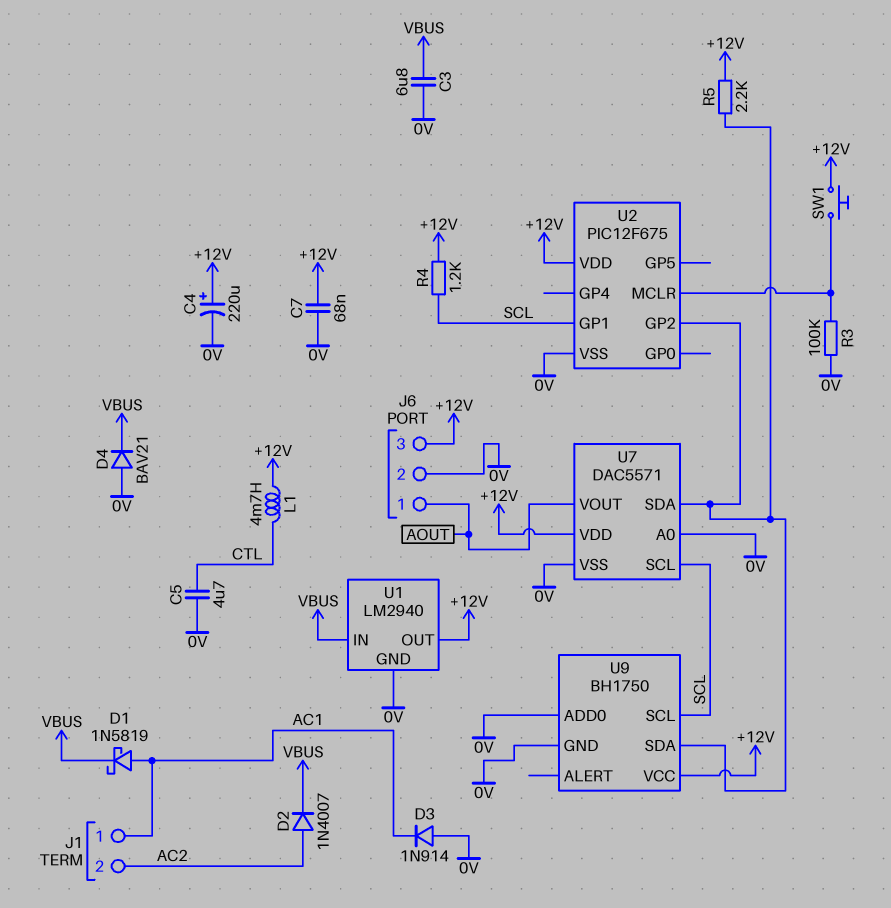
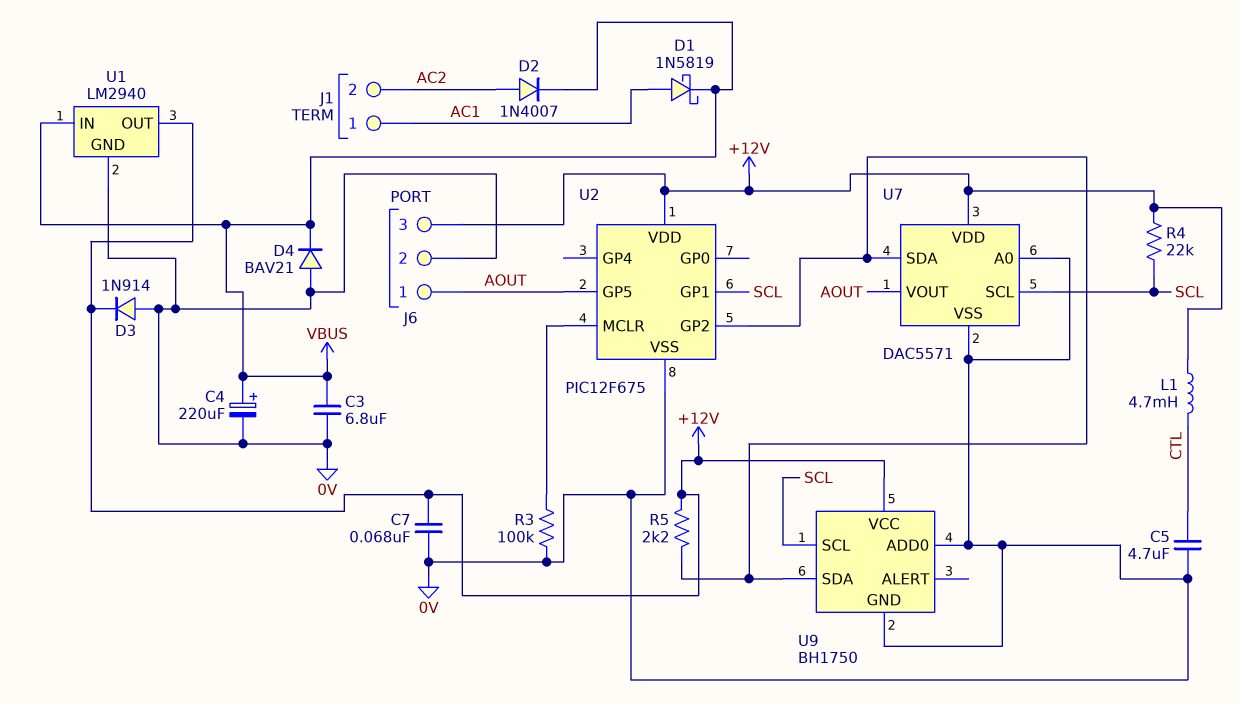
C4: 220uF (plus +12V, minus 0V) -> 220uF (plus VBUS, minus 0V)
D3: diode 1N914 (A 0V, K AC1) -> diode 1N914 (A 0V, K +12V)
R4: 1.2k (+12V, SCL) -> 22k (+12V, SCL)
SW1: button (+12V, U2/MCLR) -> none
U2 pin GP5: none -> AOUT

